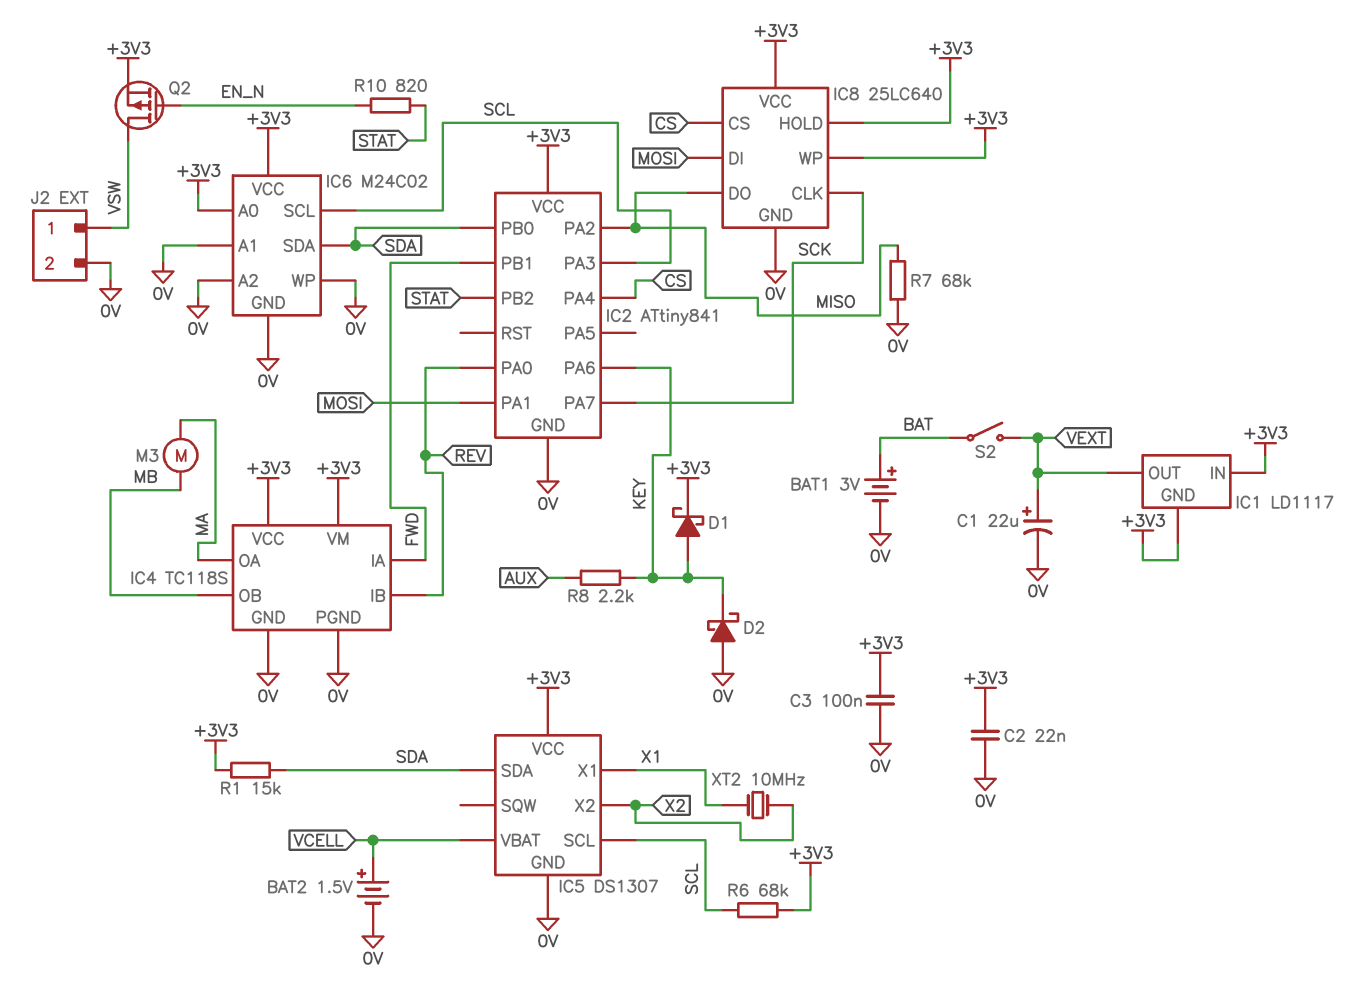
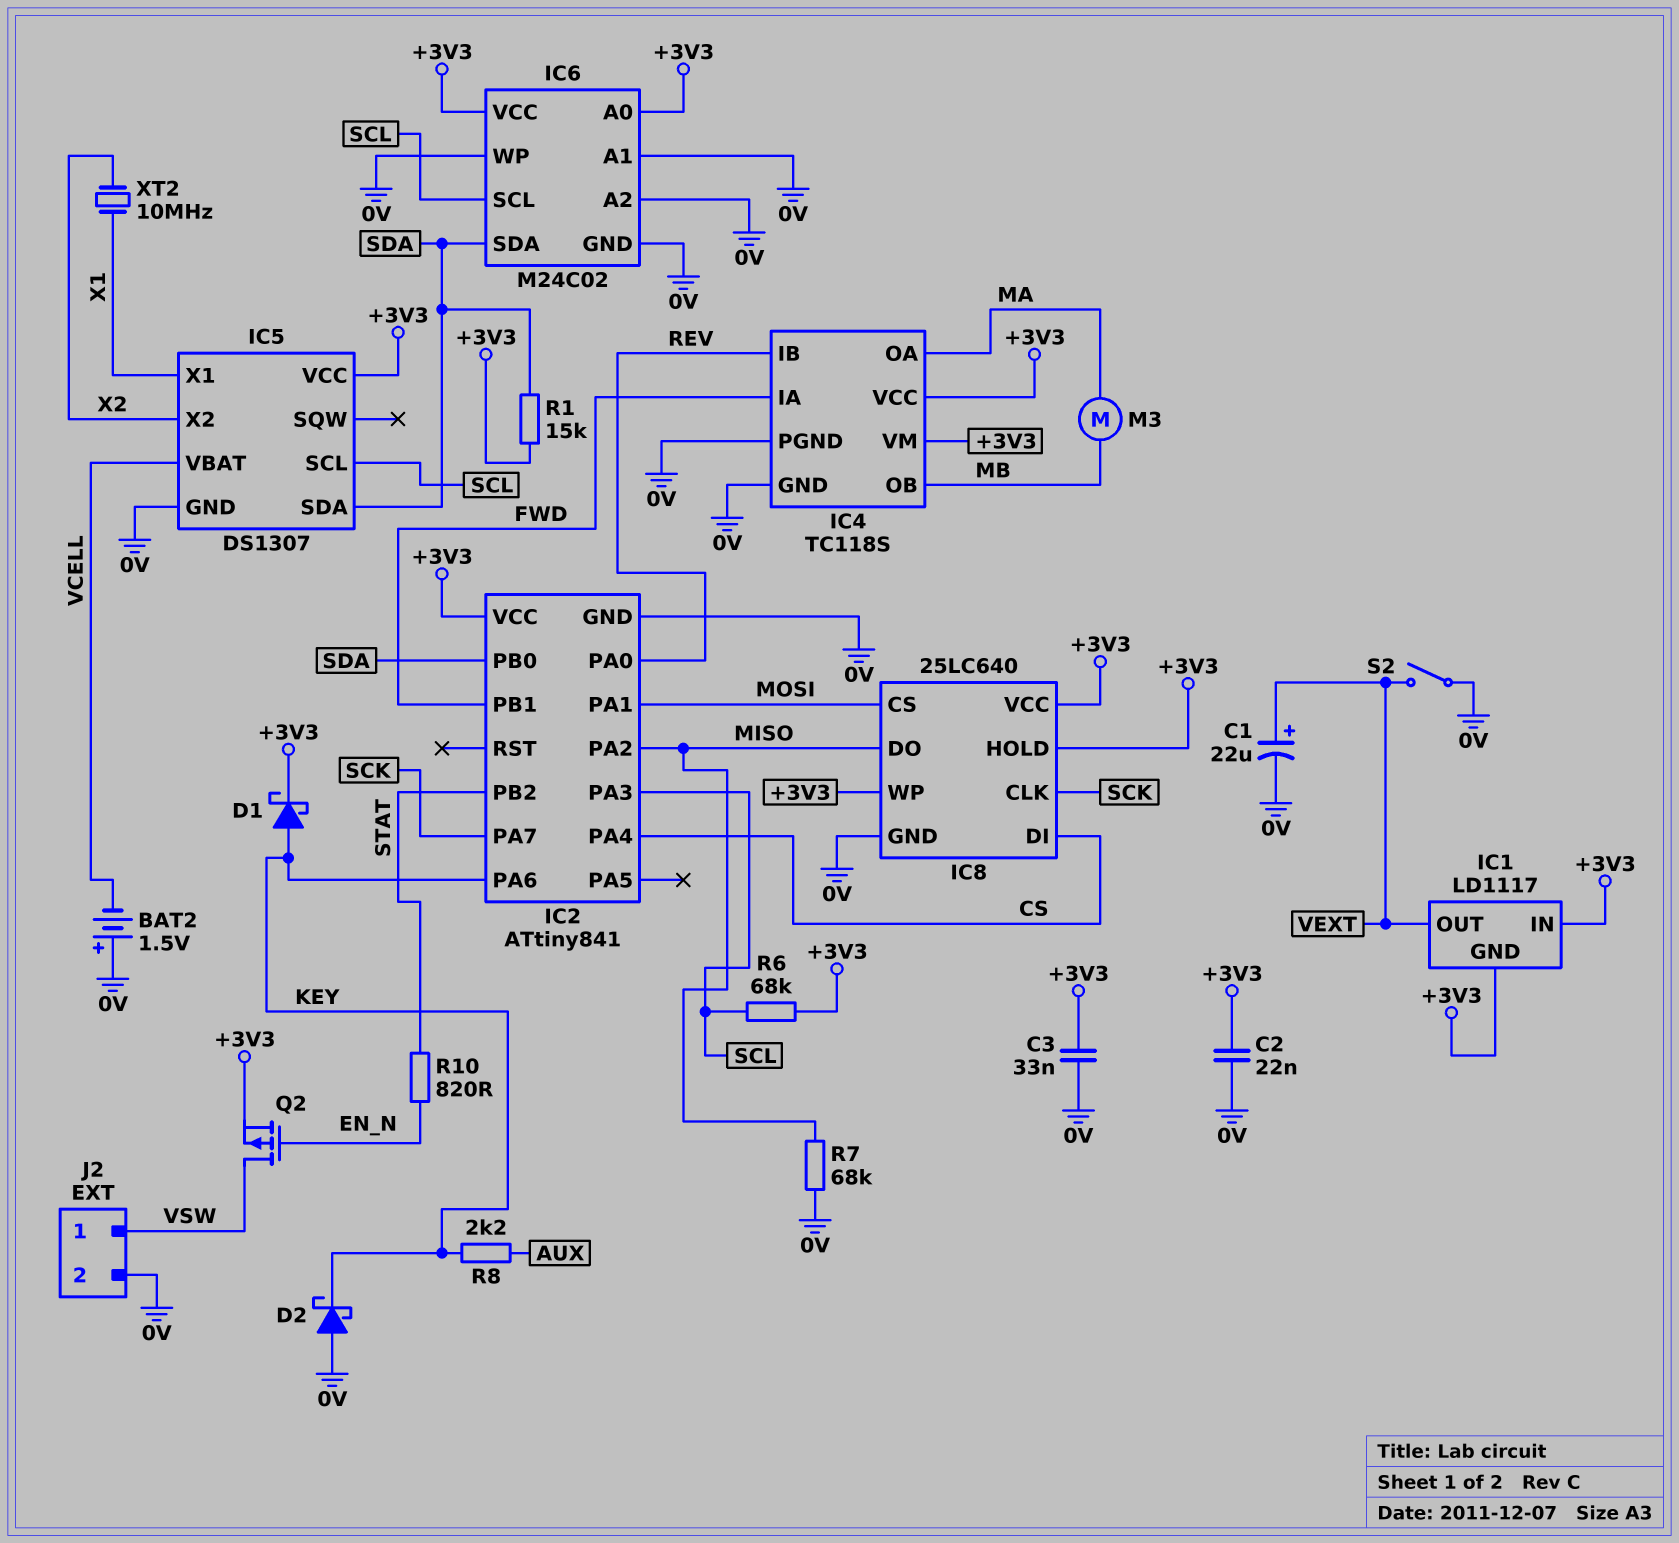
BAT1: 3V (plus BAT, minus 0V) -> none
BAT2: 1.5V (plus VCELL, minus 0V) -> 1.5V (plus 0V, minus VCELL)
C3: 100nF (+3V3, 0V) -> 33nF (+3V3, 0V)
IC8 pin CS: CS -> MOSI
IC8 pin DI: MOSI -> CS
S2: switch (BAT, VEXT) -> switch (0V, VEXT)

